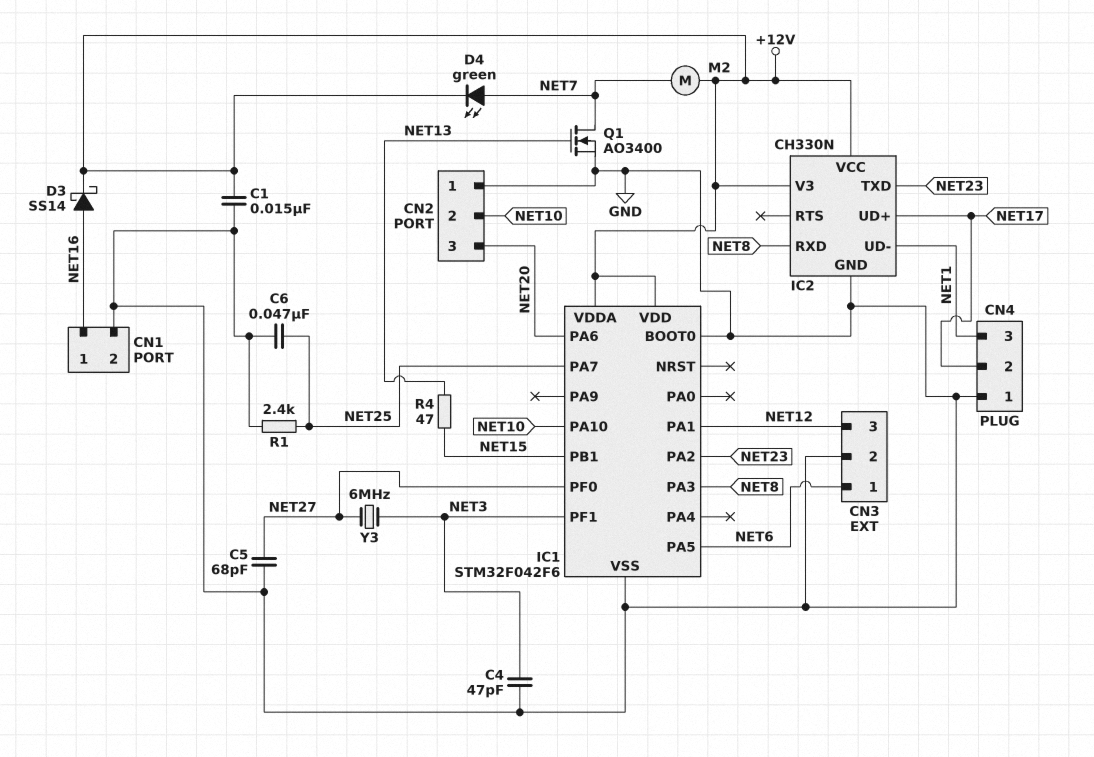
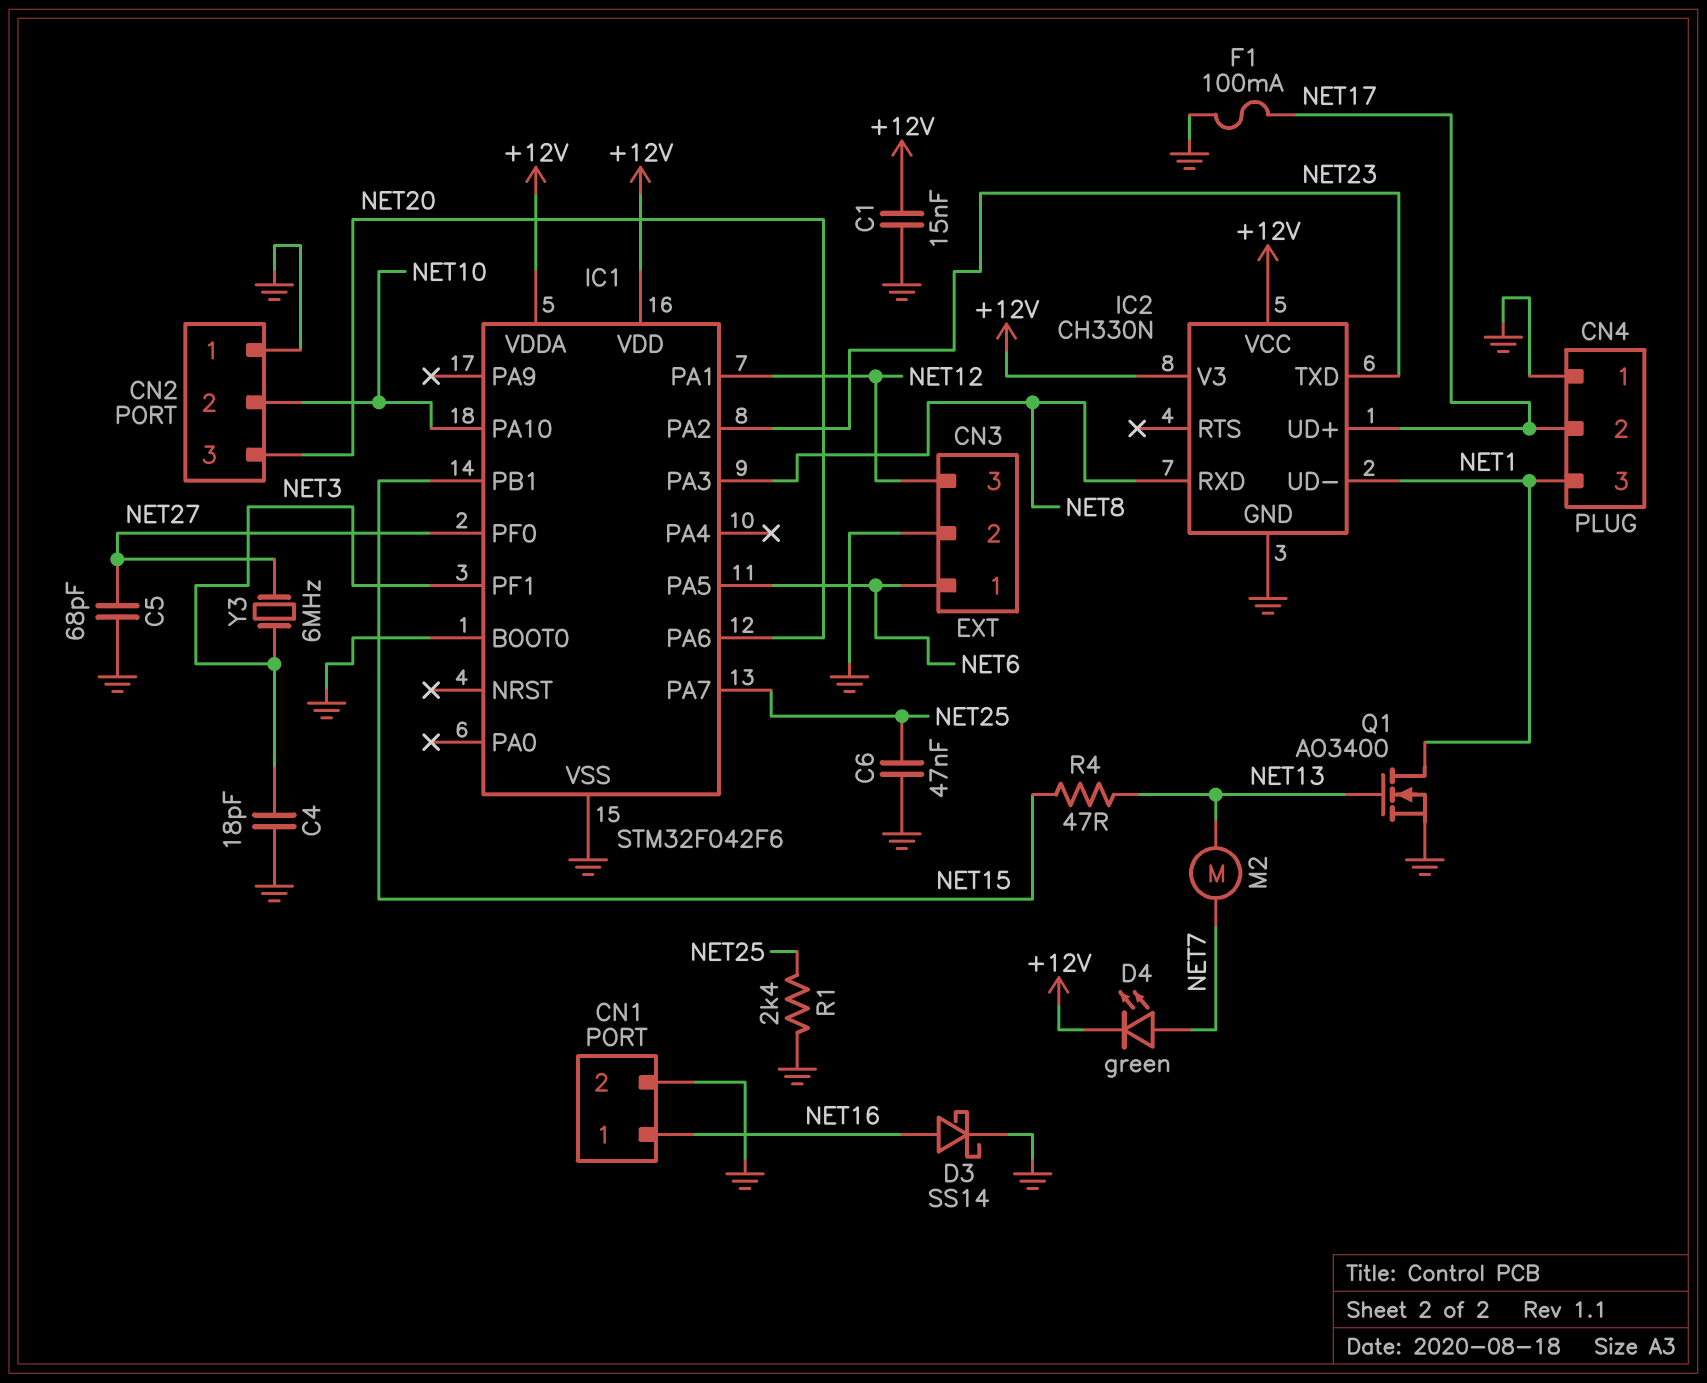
C4: 47pF (GND, NET3) -> 18pF (GND, NET3)
D3: schottky SS14 (A NET16, K +12V) -> schottky SS14 (A NET16, K GND)
F1: none -> 100mA (GND, NET17)
M2: motor (+12V, NET7) -> motor (NET7, NET13)
Q1: NMOS AO3400 (G NET13, D NET7, S GND) -> NMOS AO3400 (G NET13, D NET1, S GND)

